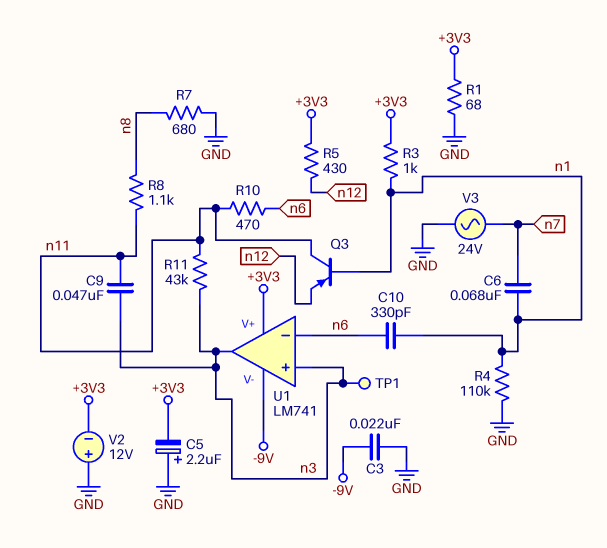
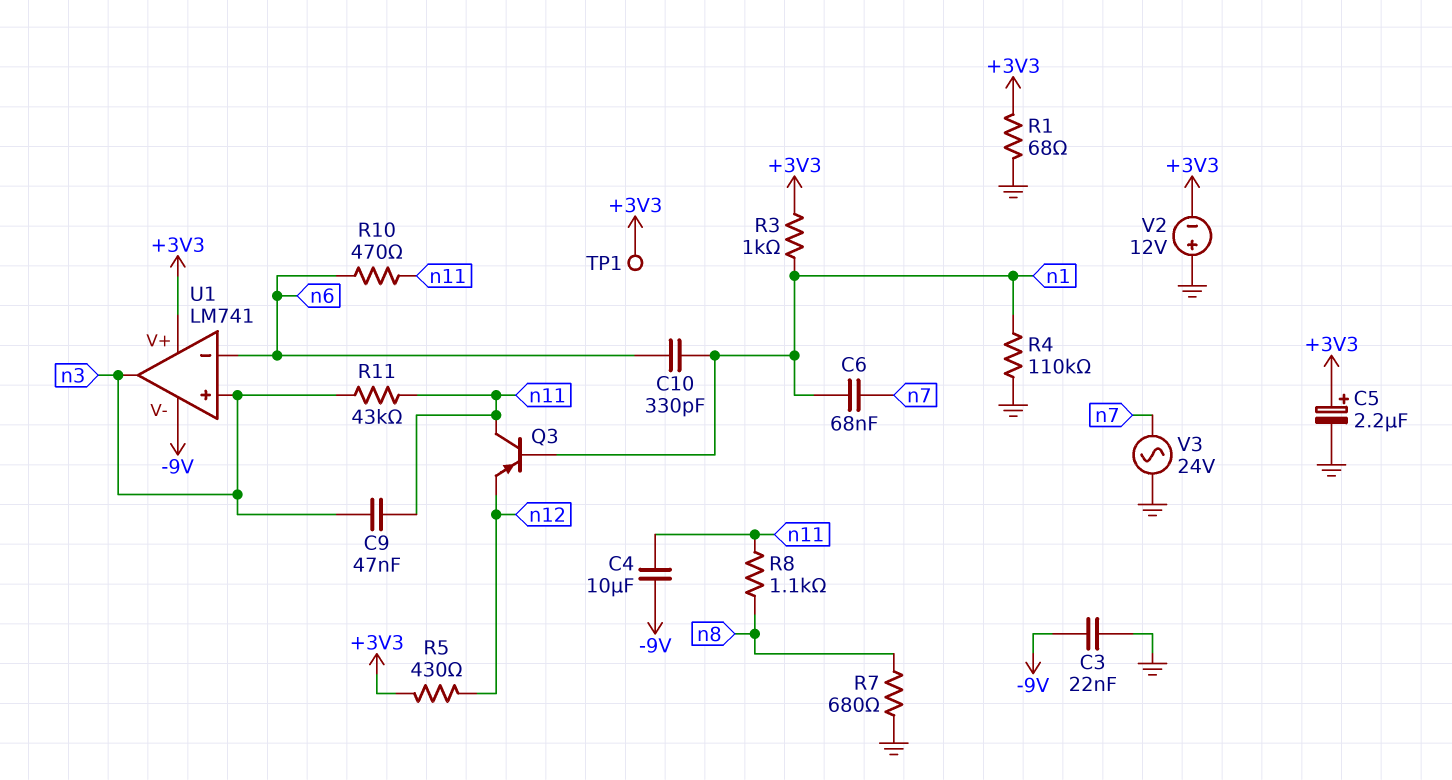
C4: none -> 10uF (-9V, n11)
C5: 2.2uF (plus GND, minus +3V3) -> 2.2uF (plus +3V3, minus GND)
TP1: test point (n3) -> test point (+3V3)

